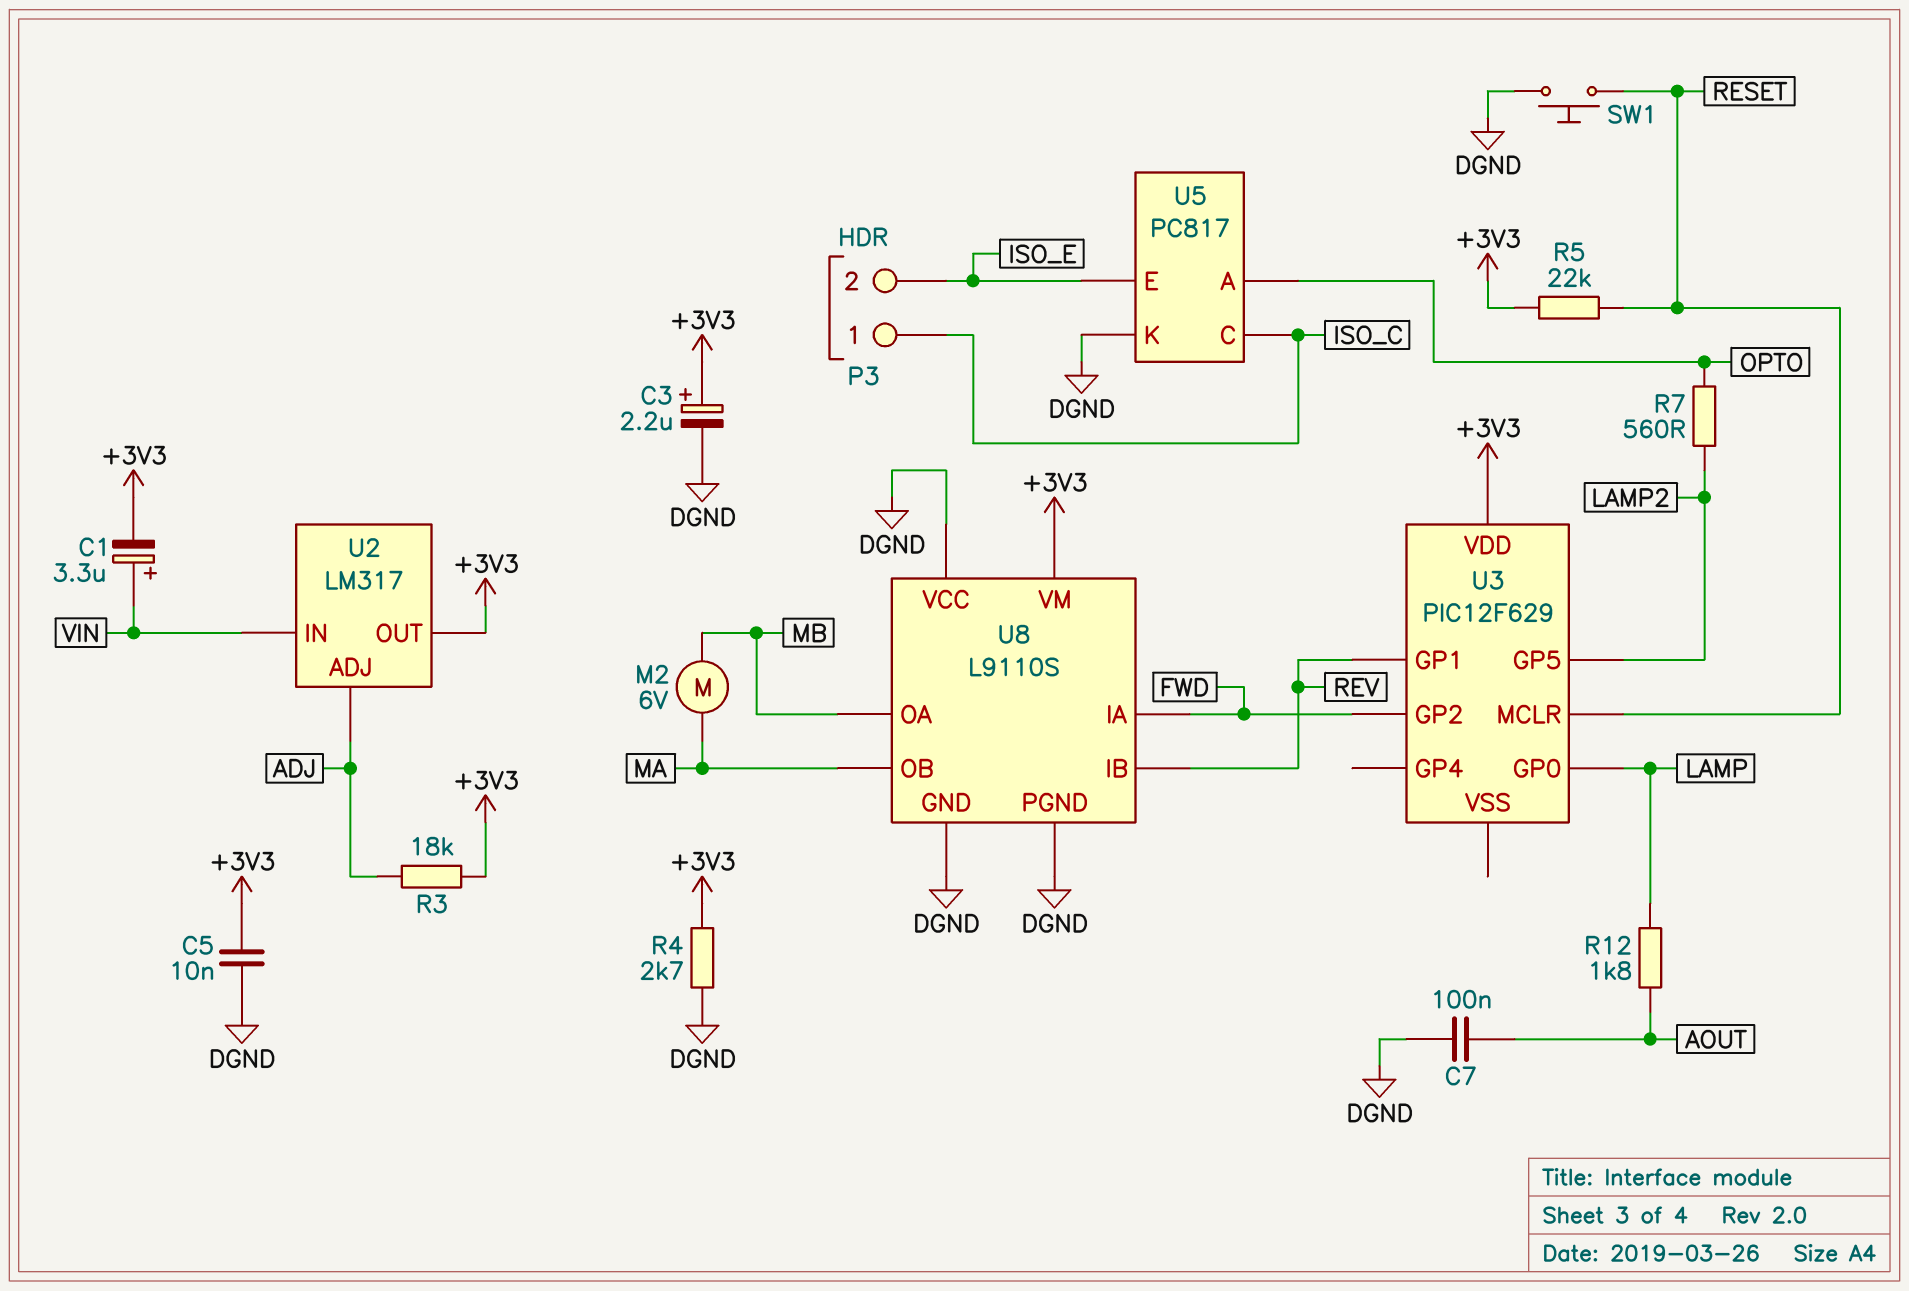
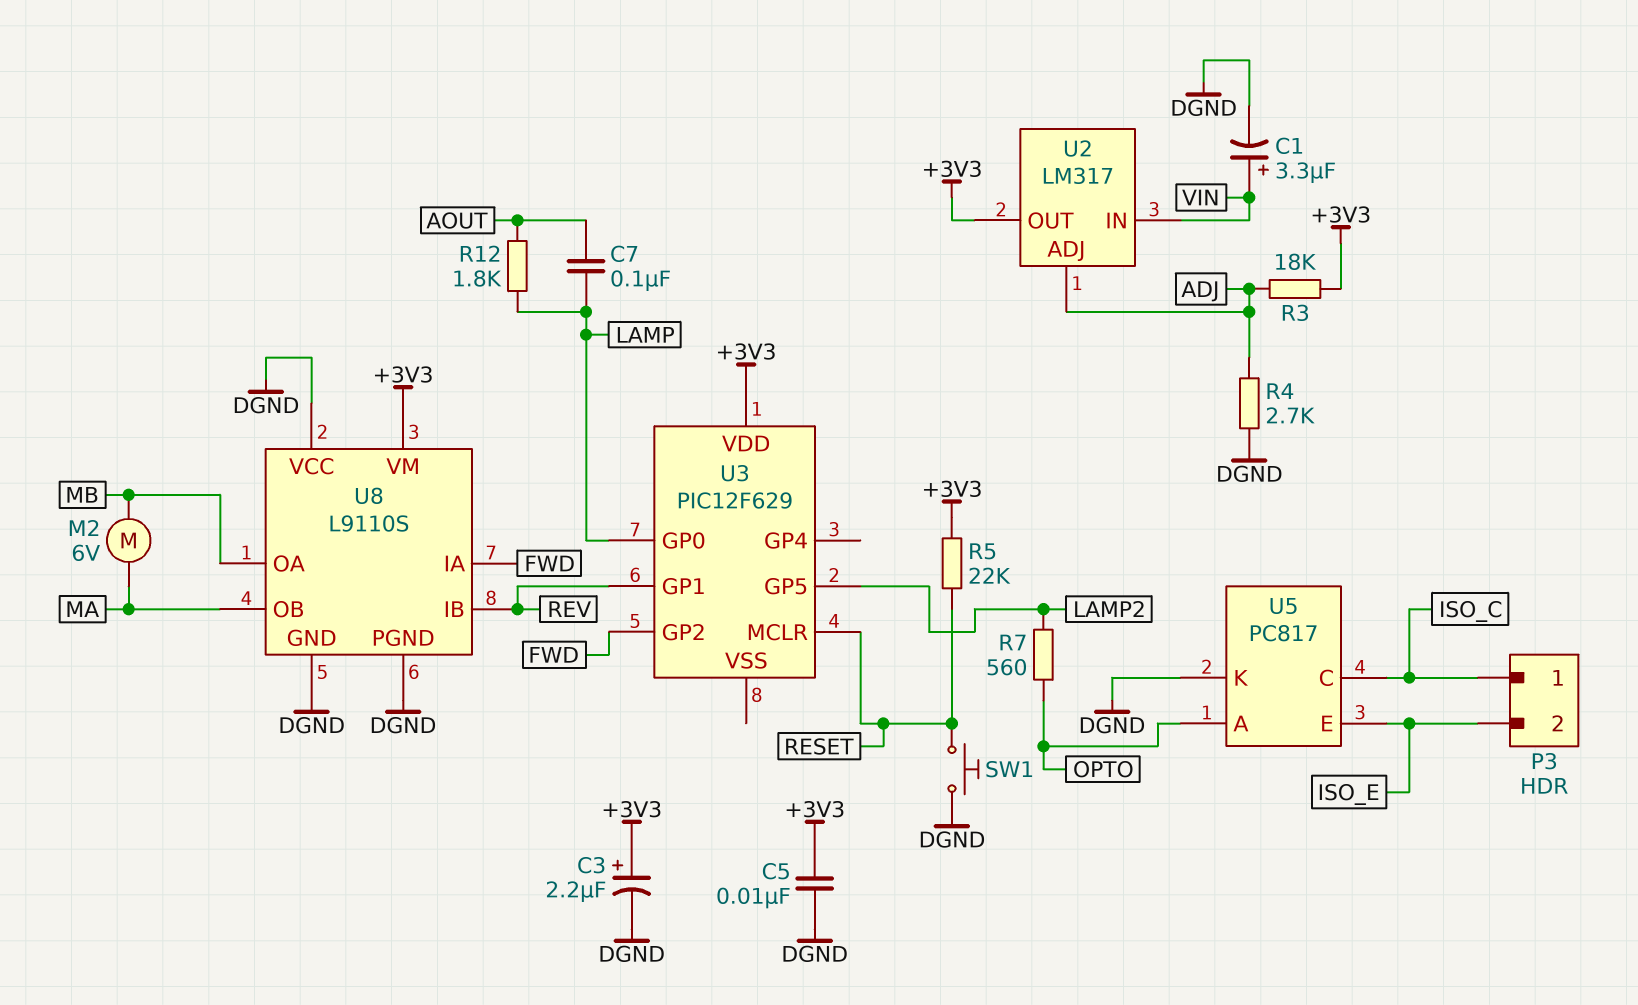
C1: 3.3uF (plus VIN, minus +3V3) -> 3.3uF (plus VIN, minus DGND)
C7: 100nF (AOUT, DGND) -> 100nF (AOUT, LAMP)
R4: 2.7k (+3V3, DGND) -> 2.7k (ADJ, DGND)

